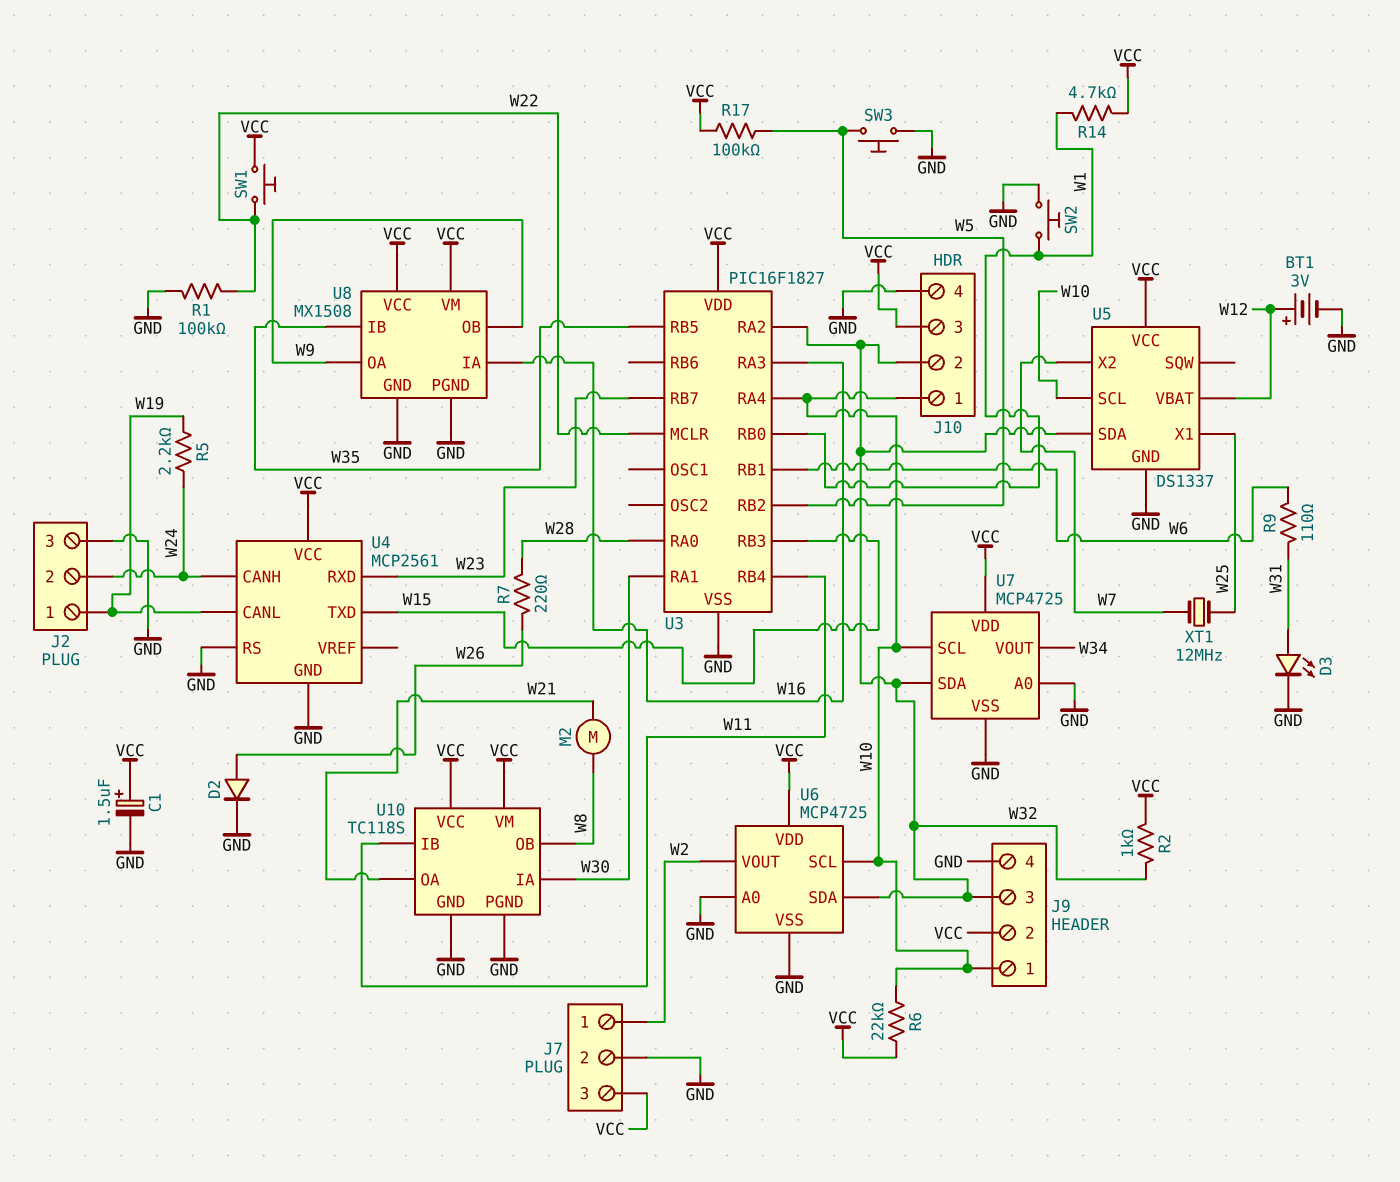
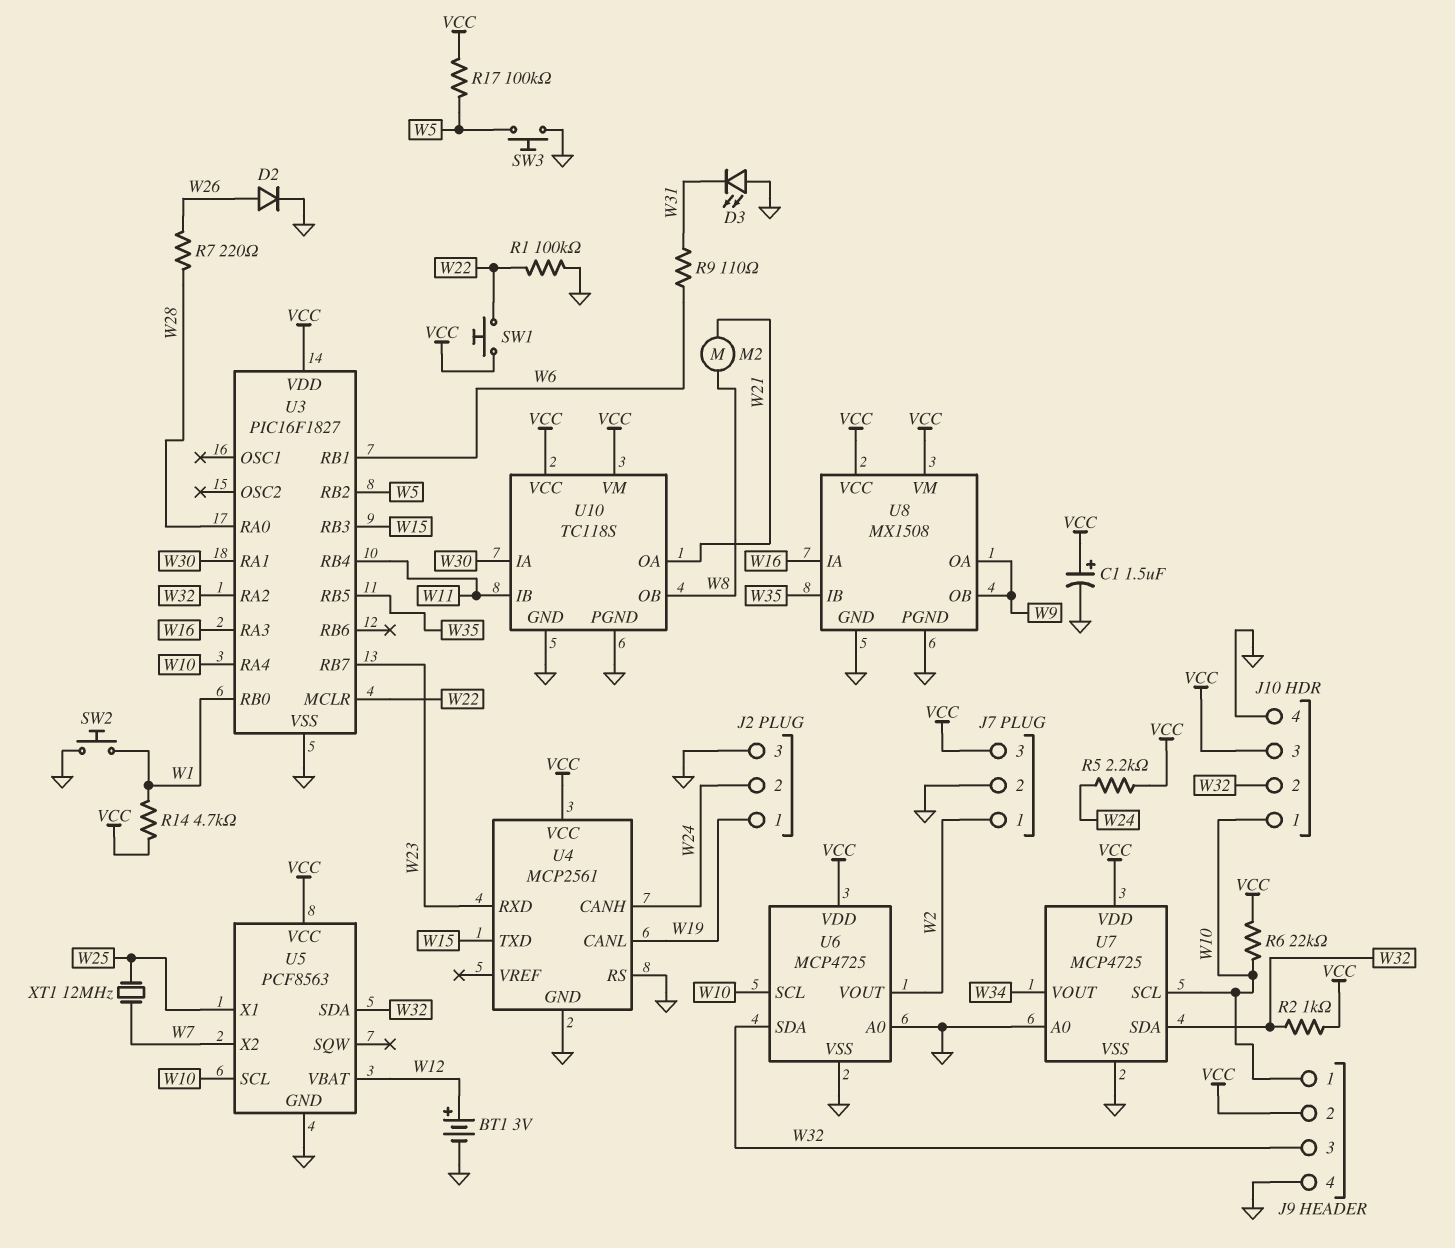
D3: LED (A W31, K GND) -> LED (A GND, K W31)
R5: 2.2k (W19, W24) -> 2.2k (VCC, W24)
U5: DS1337 -> PCF8563

